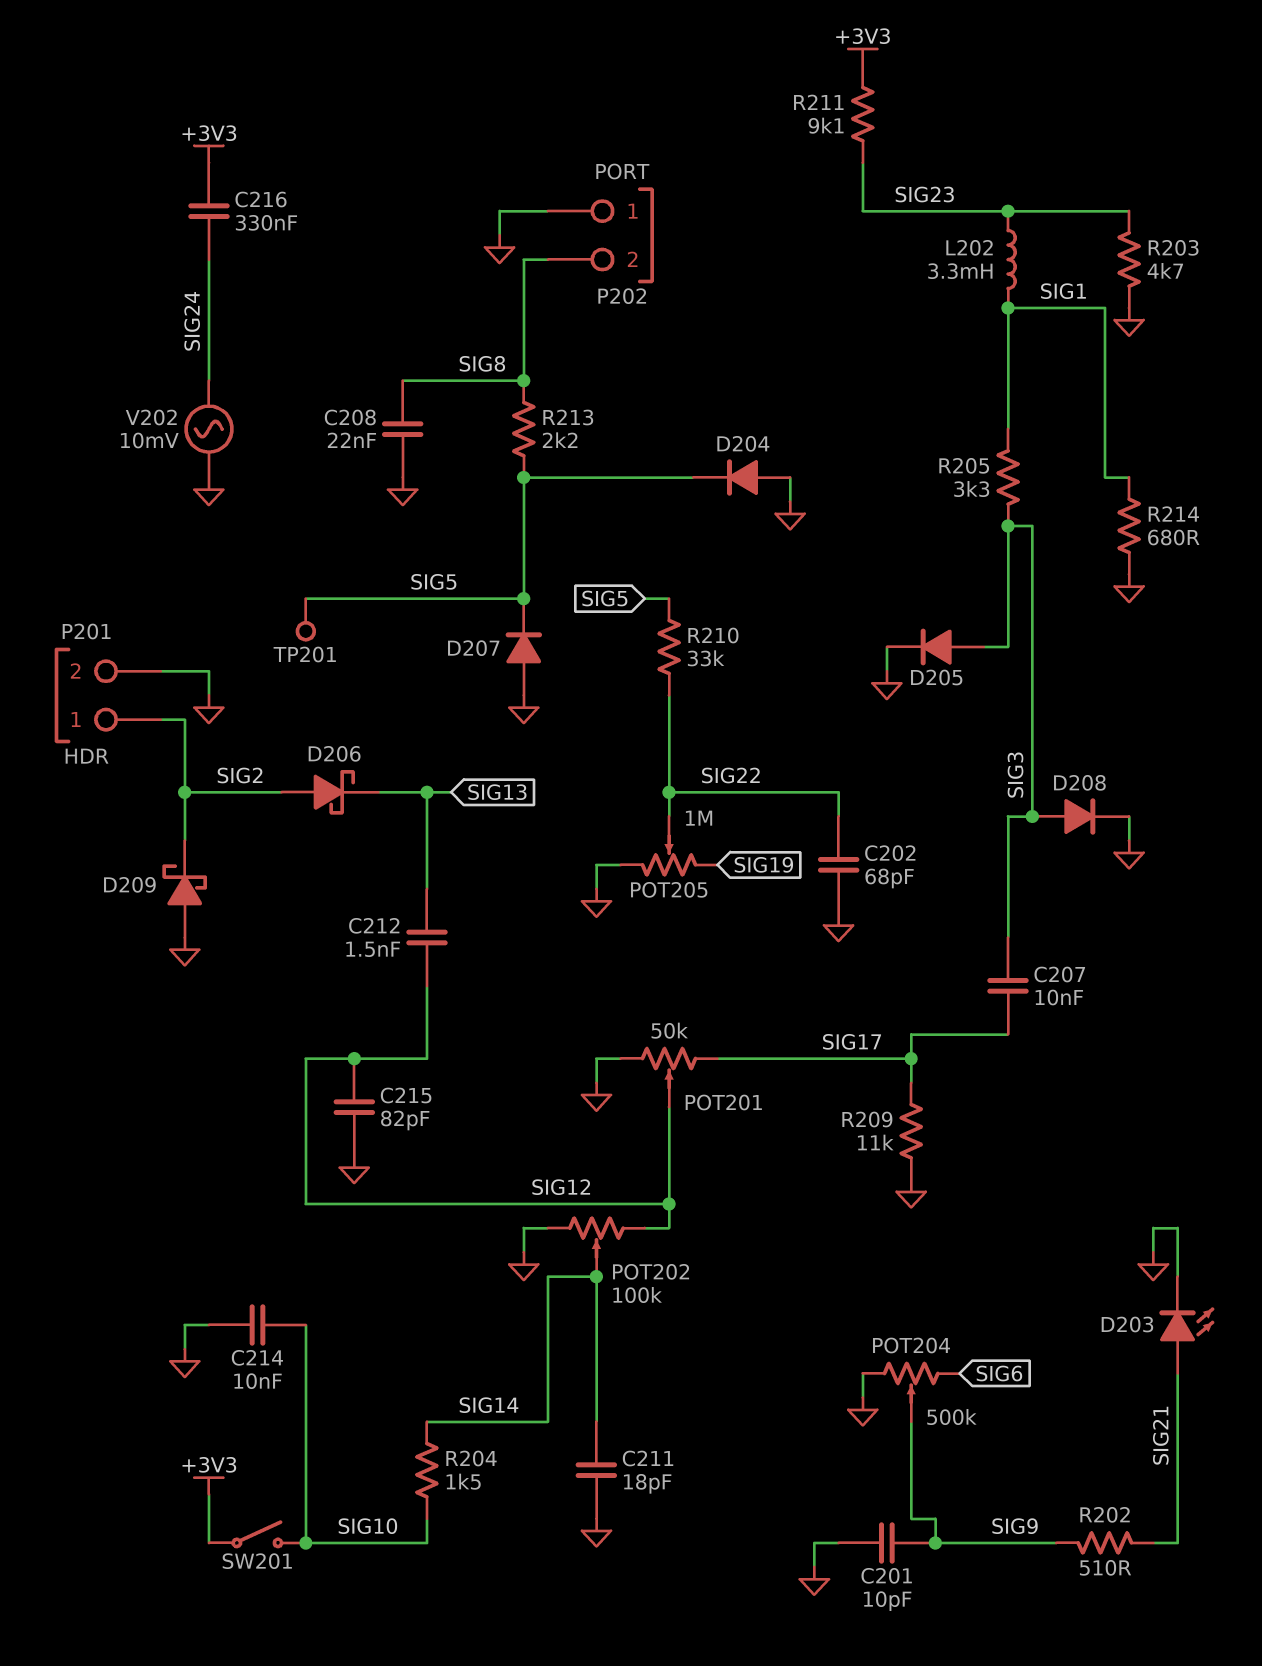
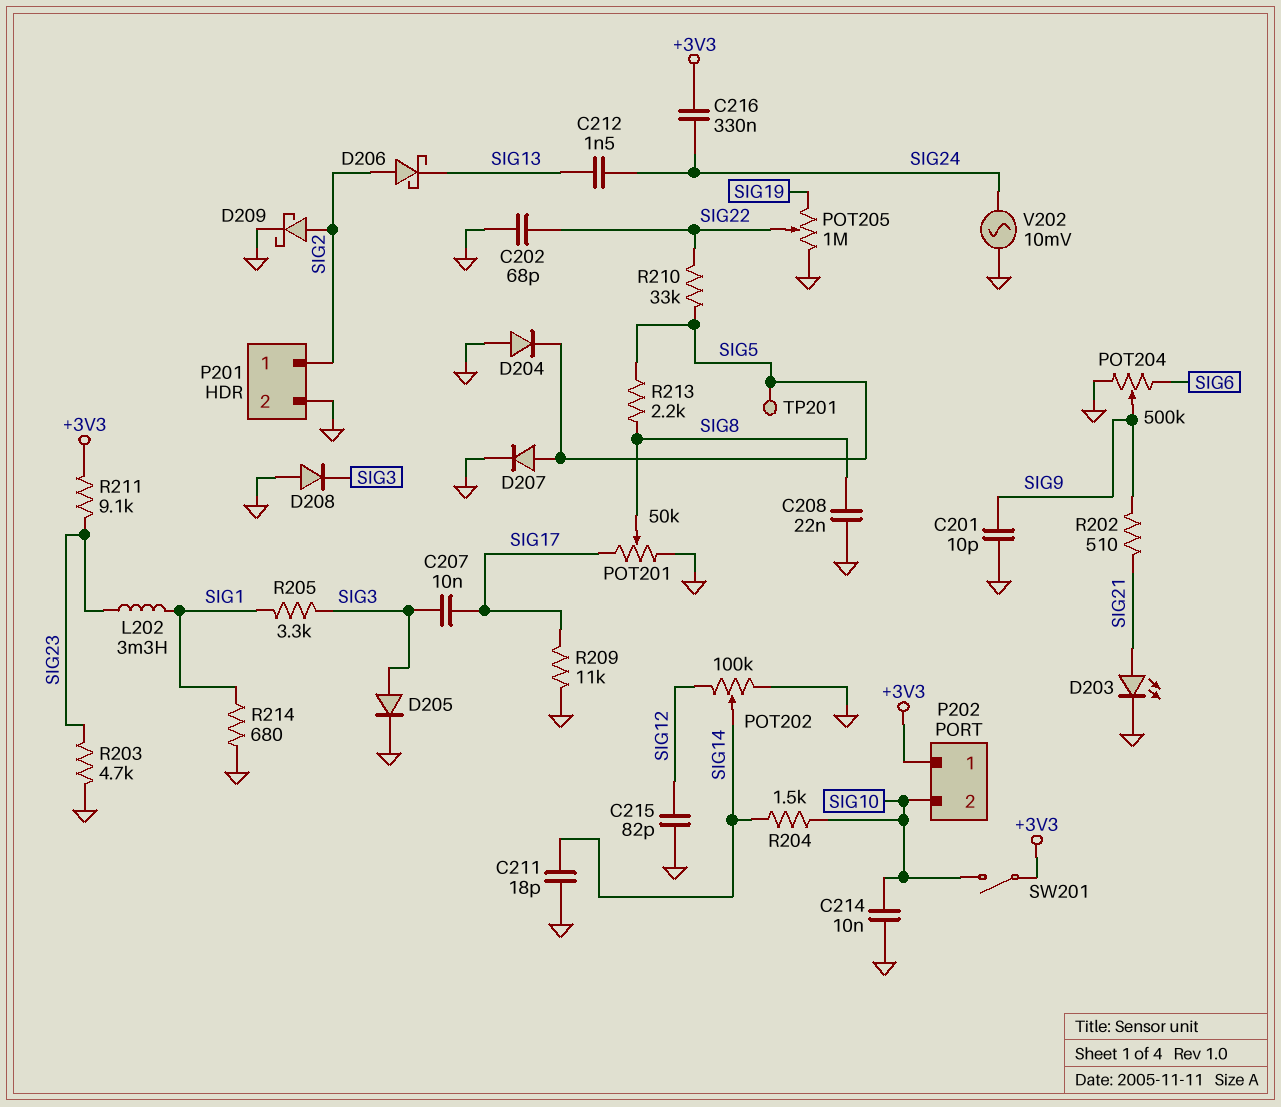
C212: 1.5nF (SIG12, SIG13) -> 1.5nF (SIG13, SIG24)
D207: diode (A GND, K SIG5) -> diode (A SIG5, K GND)
D208: diode (A SIG3, K GND) -> diode (A GND, K SIG3)
D209: schottky (A GND, K SIG2) -> schottky (A SIG2, K GND)
P202 pin 1: GND -> +3V3
P202 pin 2: SIG8 -> SIG10
POT201: 50k (GND, SIG17, wiper SIG12) -> 50k (GND, SIG17, wiper SIG8)

